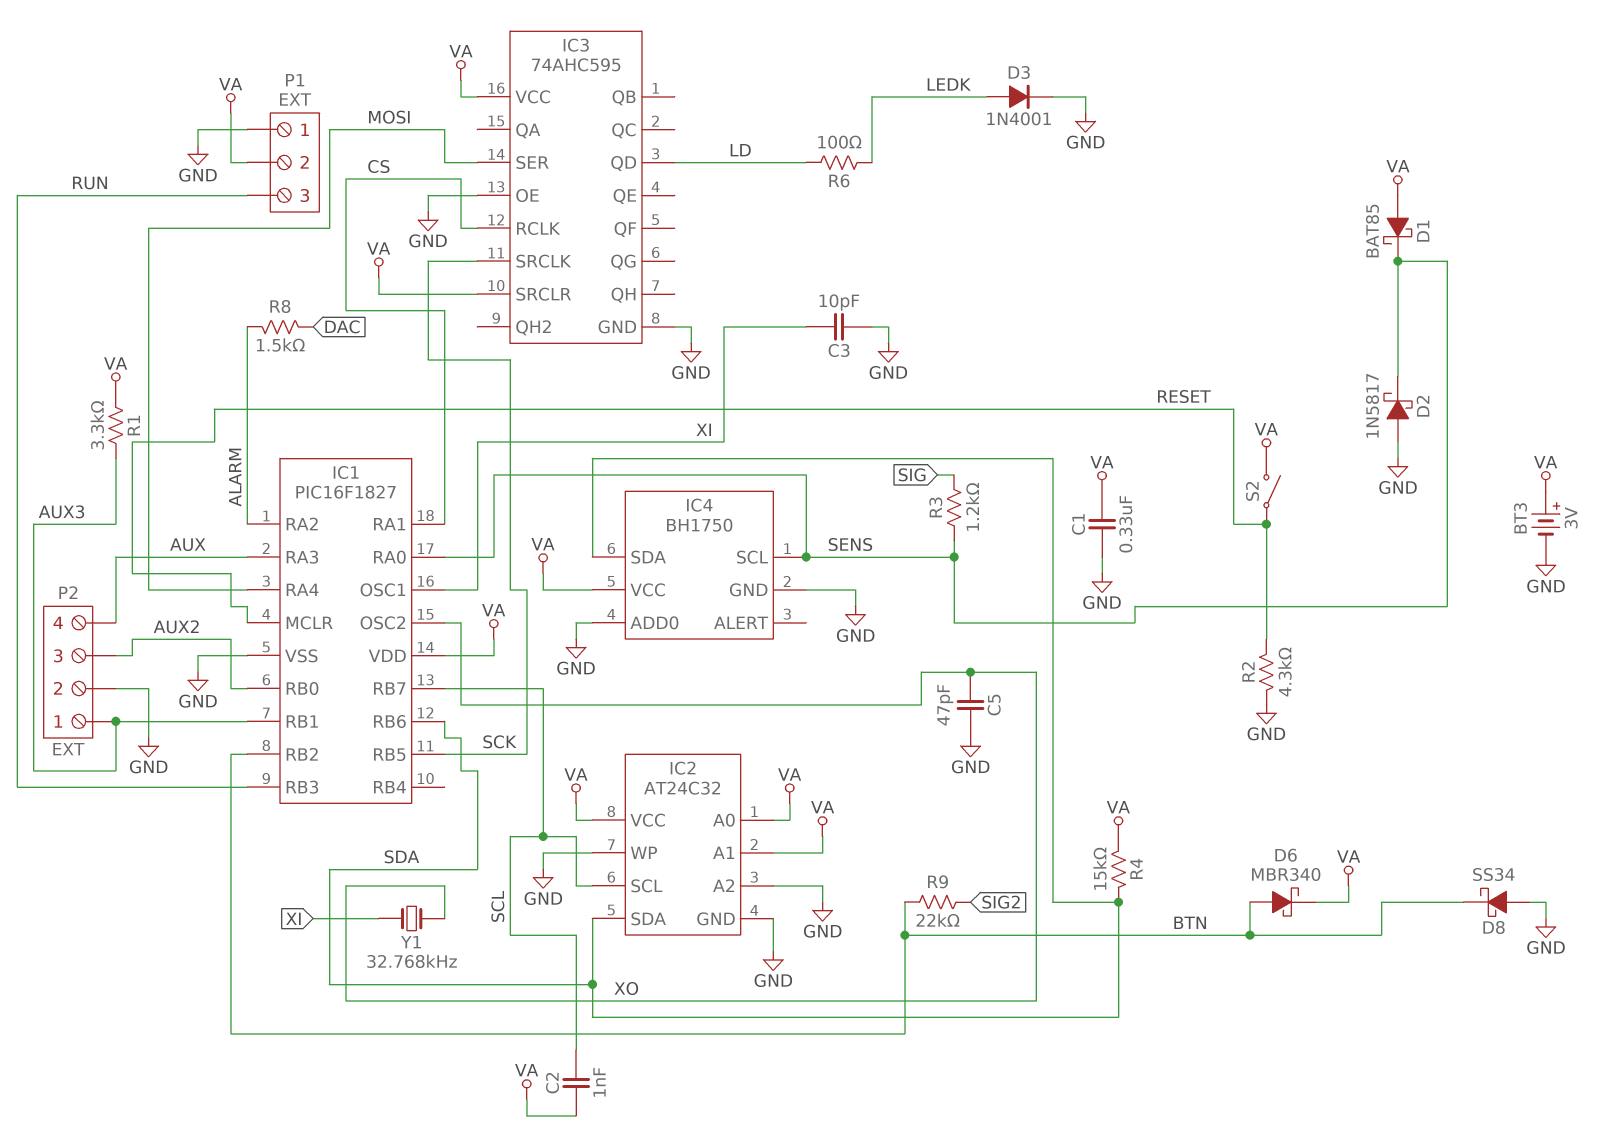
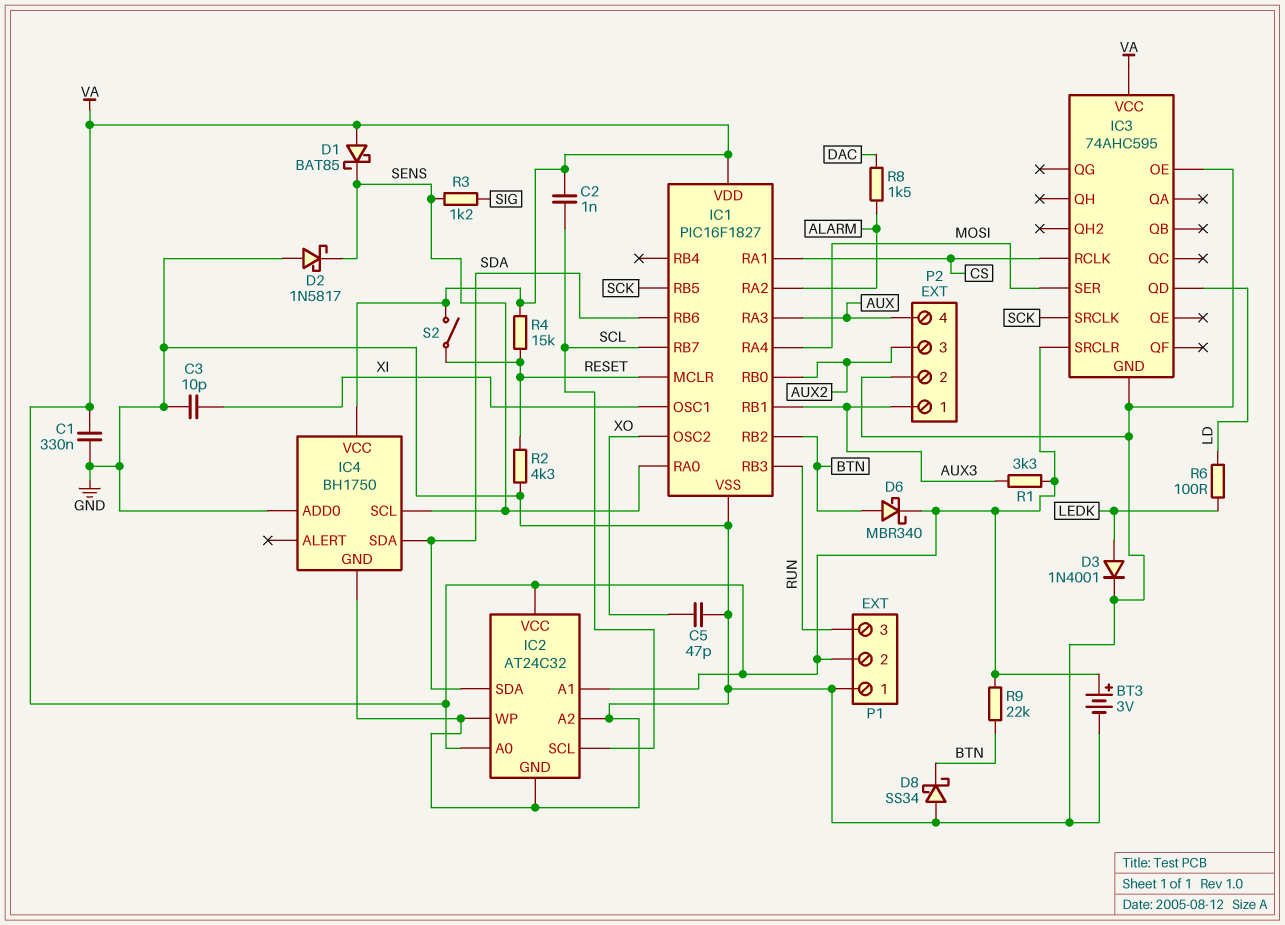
R4: 15k (SDA, VA) -> 15k (RESET, VA)
R9: 22k (BTN, SIG2) -> 22k (BTN, VA)
Y1: 32.768kHz (XI, XO) -> none

